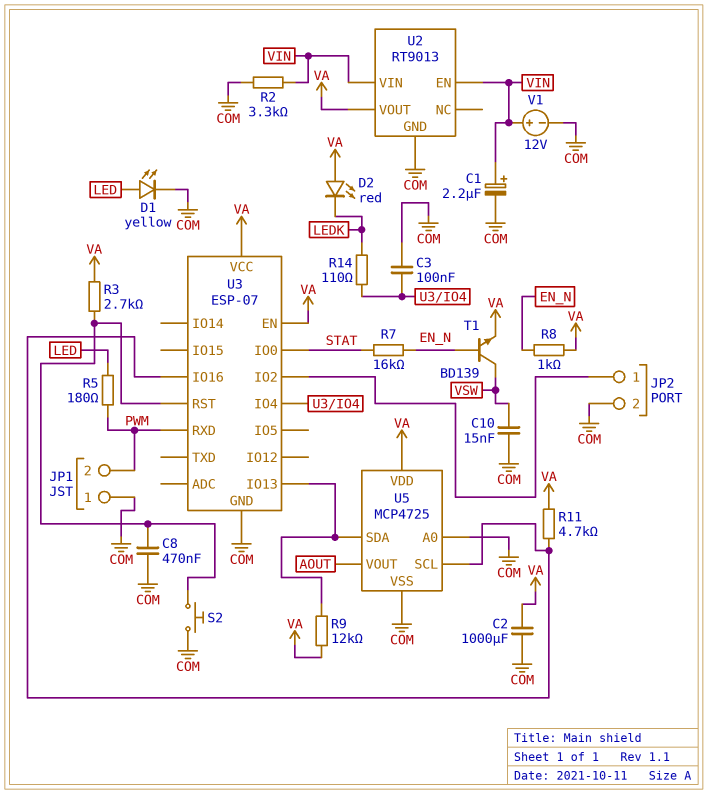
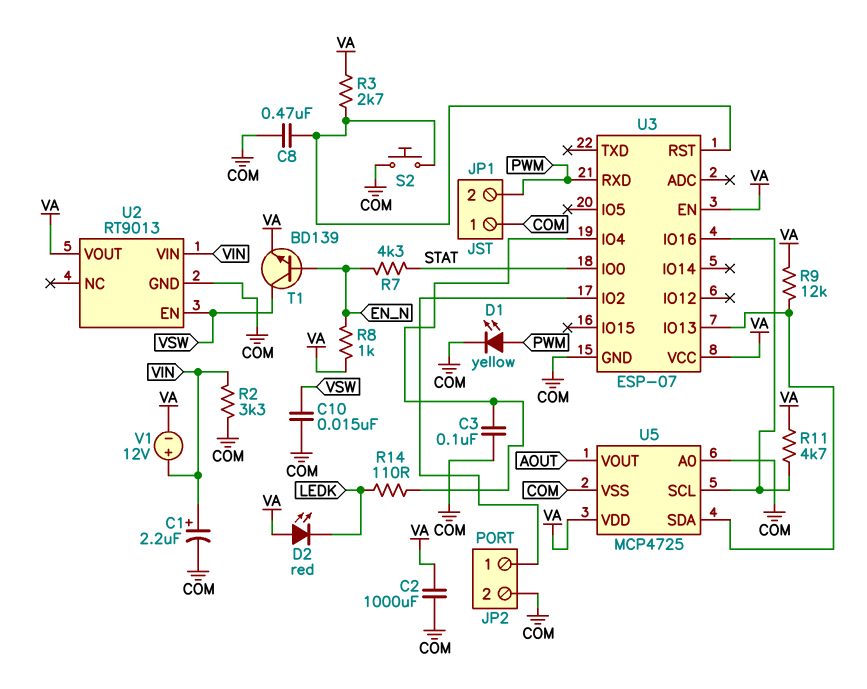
D1: LED yellow (A LED, K COM) -> LED yellow (A PWM, K COM)
R5: 180 (LED, PWM) -> none
R7: 16k (EN_N, STAT) -> 4.3k (EN_N, STAT)
U2 pin EN: VIN -> VSW
V1: 12V (plus VIN, minus COM) -> 12V (plus VIN, minus VA)

